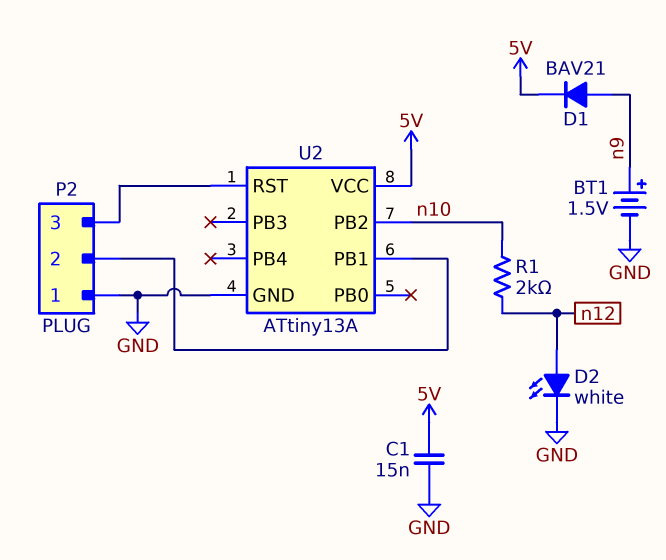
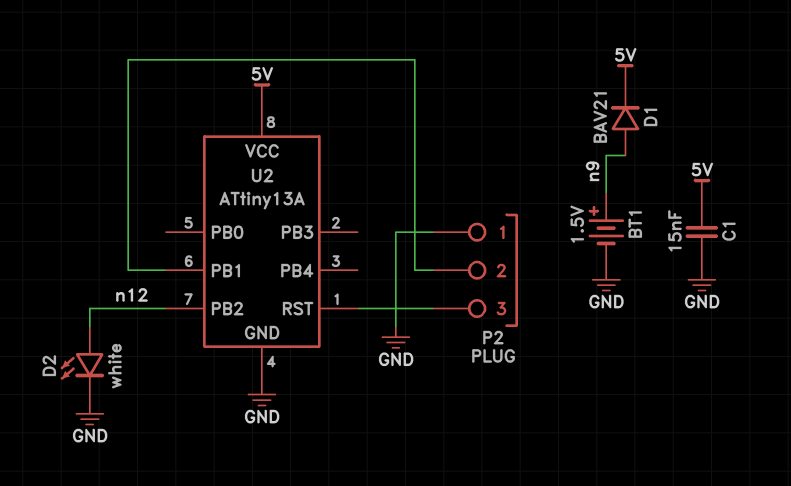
R1: 2k (n10, n12) -> none
U2 pin PB2: n10 -> n12

